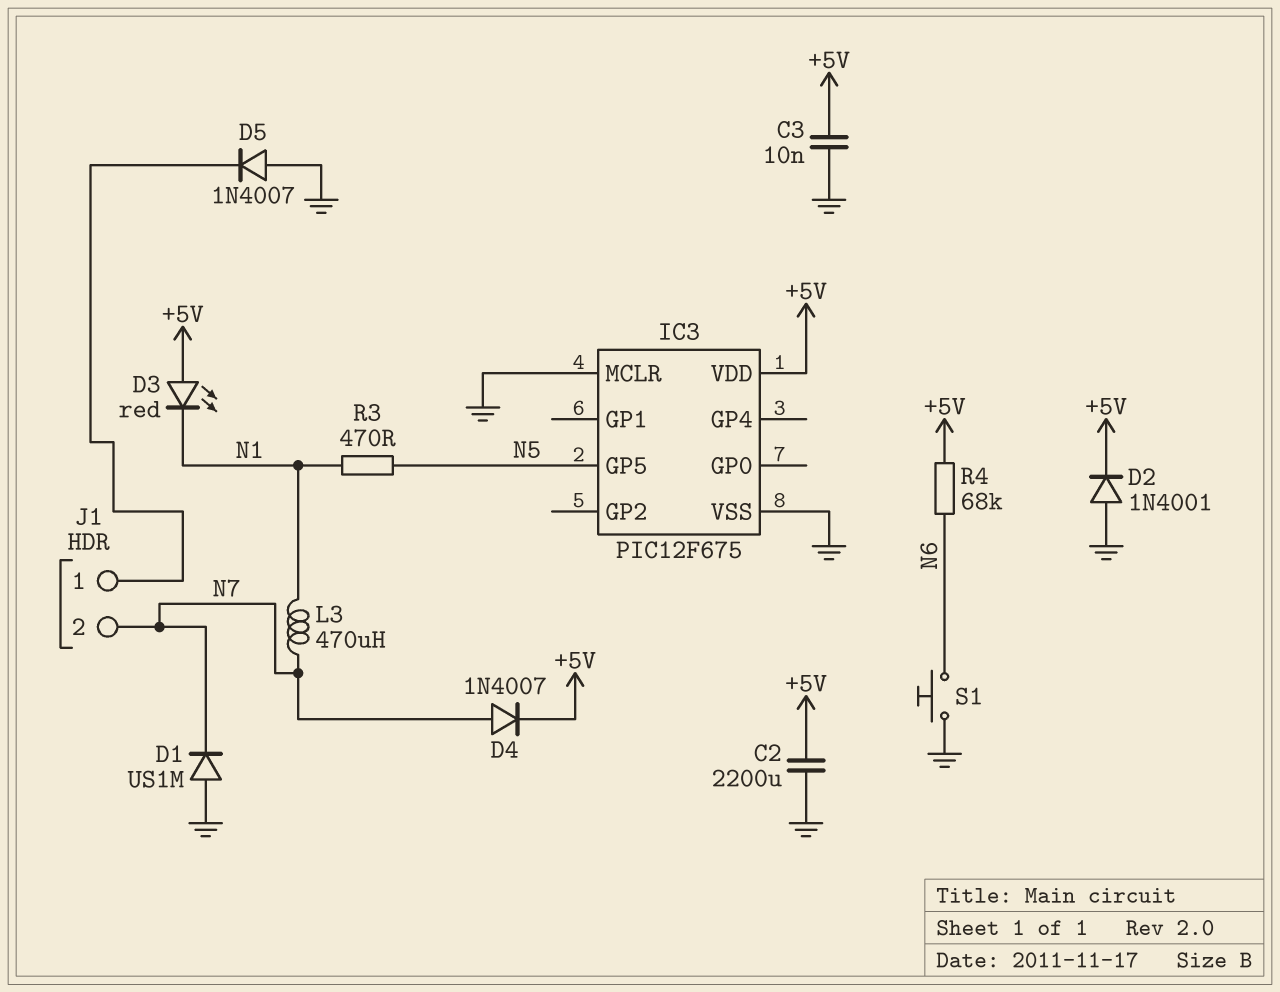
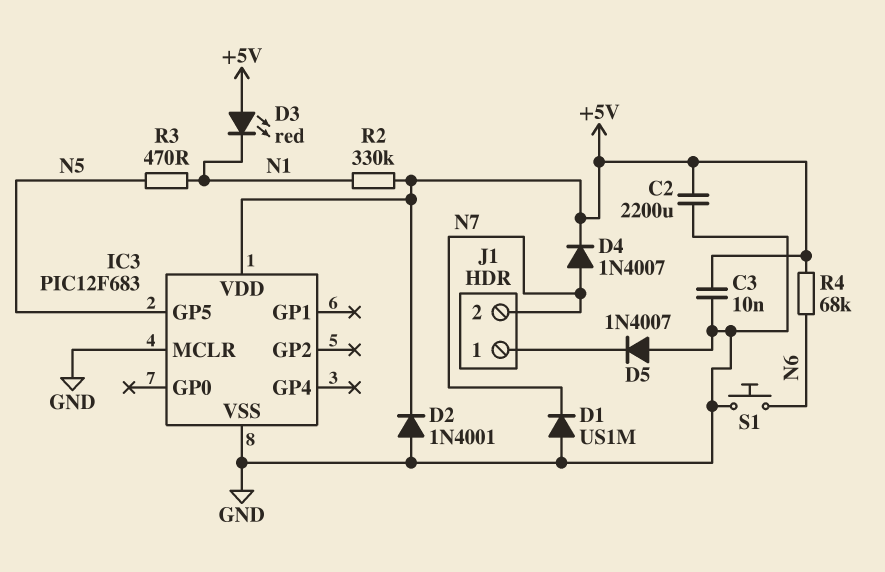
IC3: PIC12F675 -> PIC12F683
L3: 470uH (N1, N7) -> none
R2: none -> 330k (+5V, N1)

